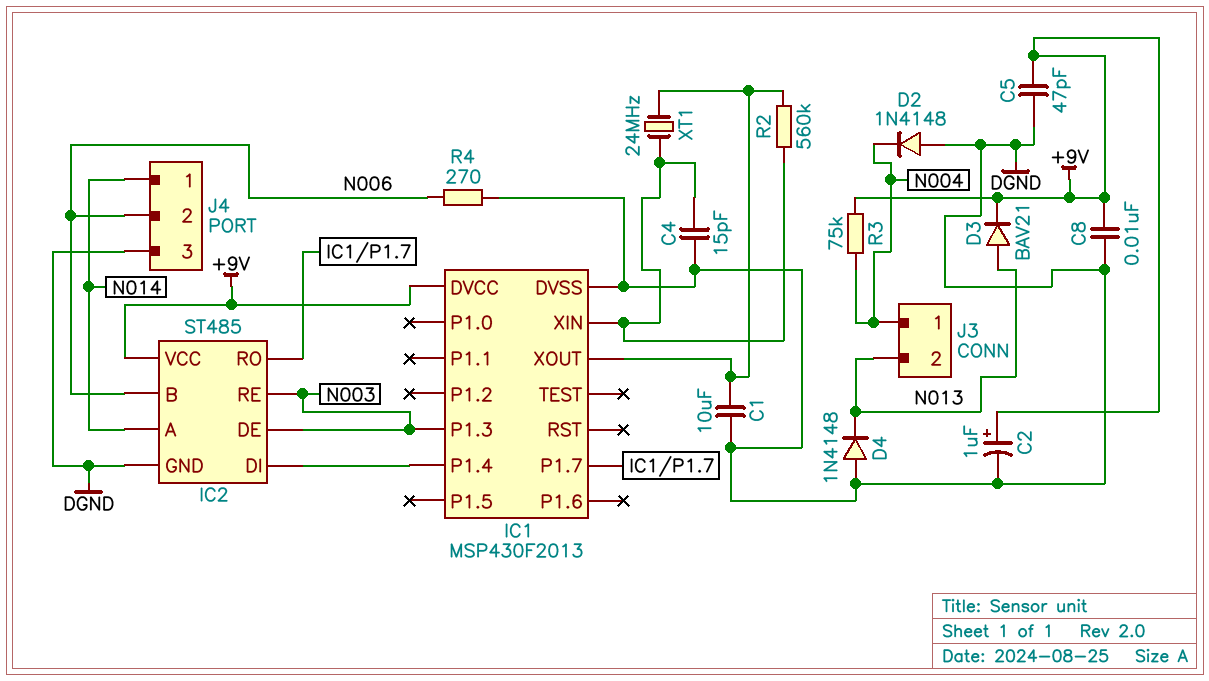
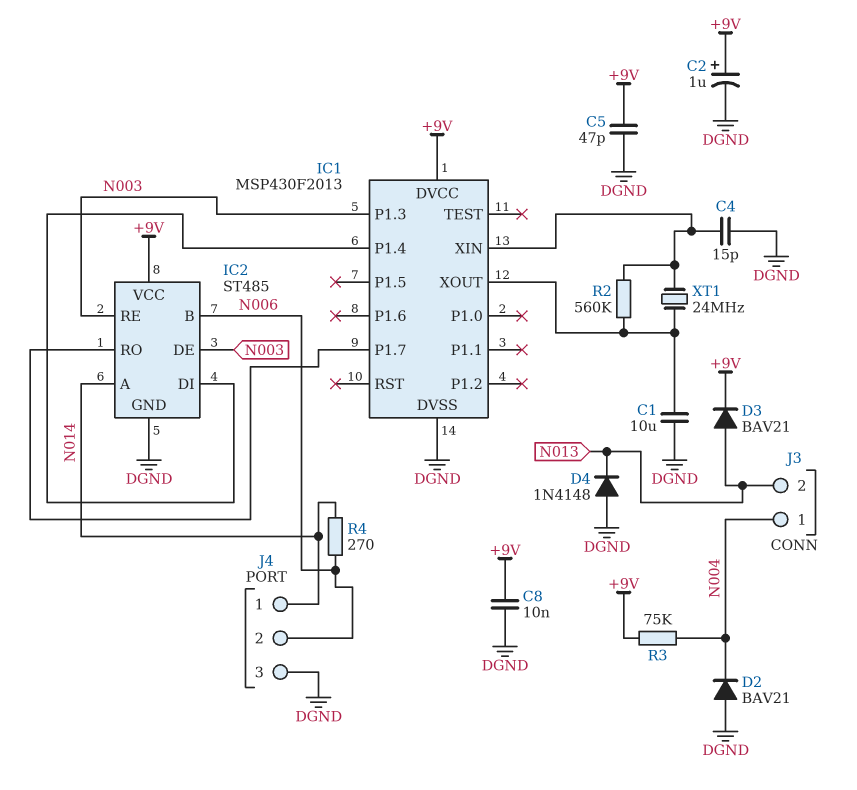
D2: diode 1N4148 (A DGND, K N004) -> diode BAV21 (A DGND, K N004)
R4: 270 (DGND, N006) -> 270 (N006, N014)

